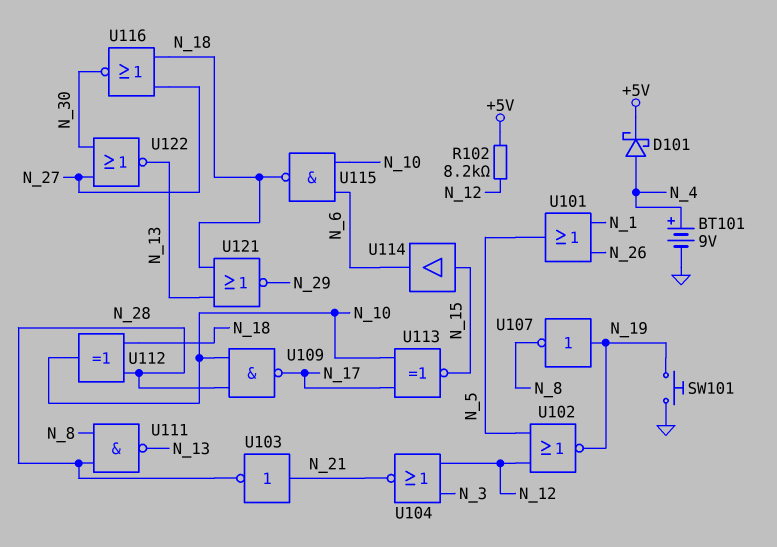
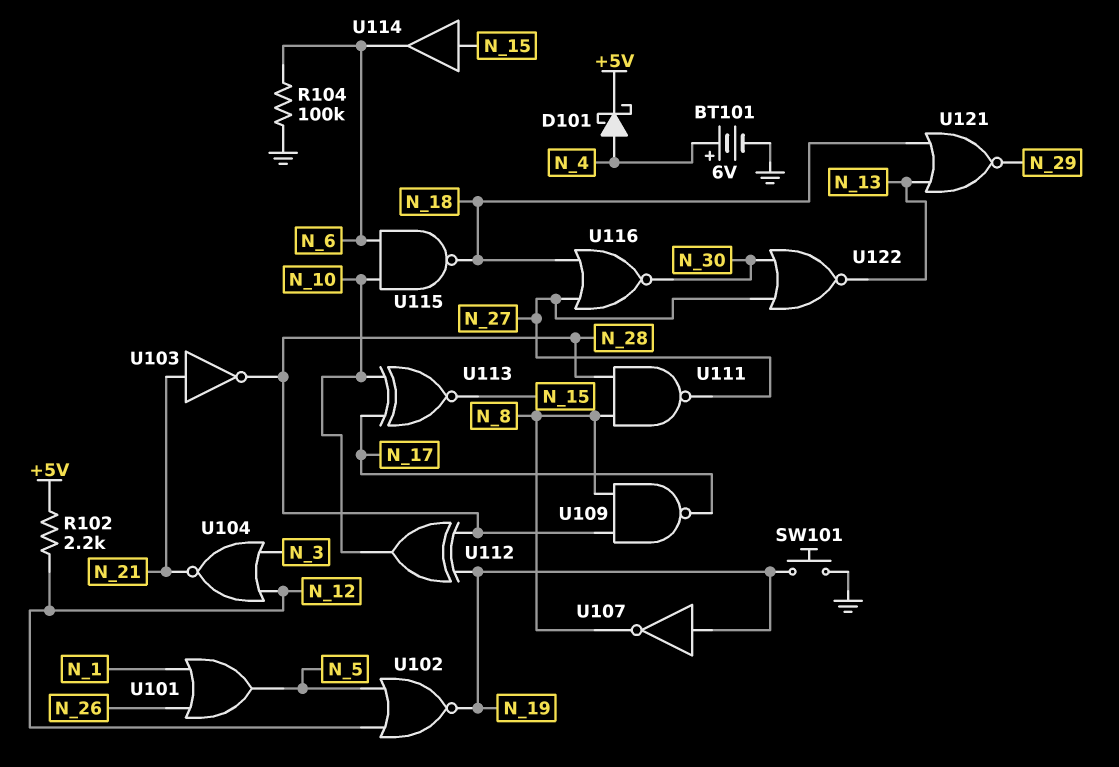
BT101: 9V (plus N_4, minus GND) -> 6V (plus N_4, minus GND)
R102: 8.2k (+5V, N_12) -> 2.2k (+5V, N_12)
R104: none -> 100k (GND, N_6)
U109: NAND (in N_10, in N_28, out N_17) -> NAND (in N_8, in N_28, out N_17)
U111: NAND (in N_8, in N_28, out N_13) -> NAND (in N_8, in N_28, out N_27)
U112: XOR (in N_18, in N_28, out N_10) -> XOR (in N_19, in N_28, out N_10)

